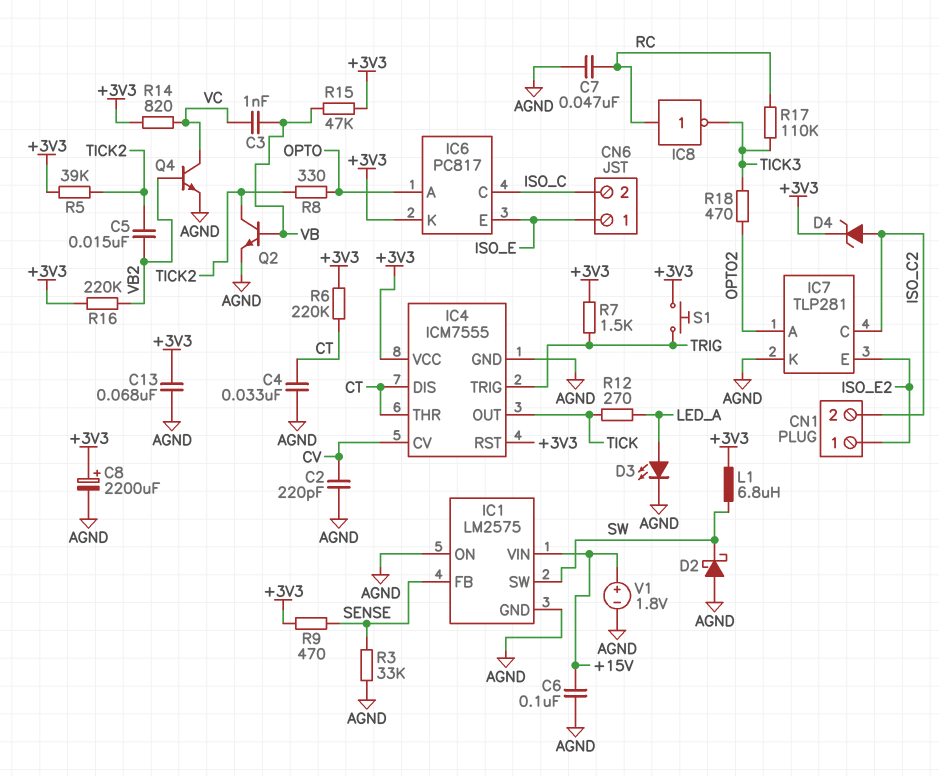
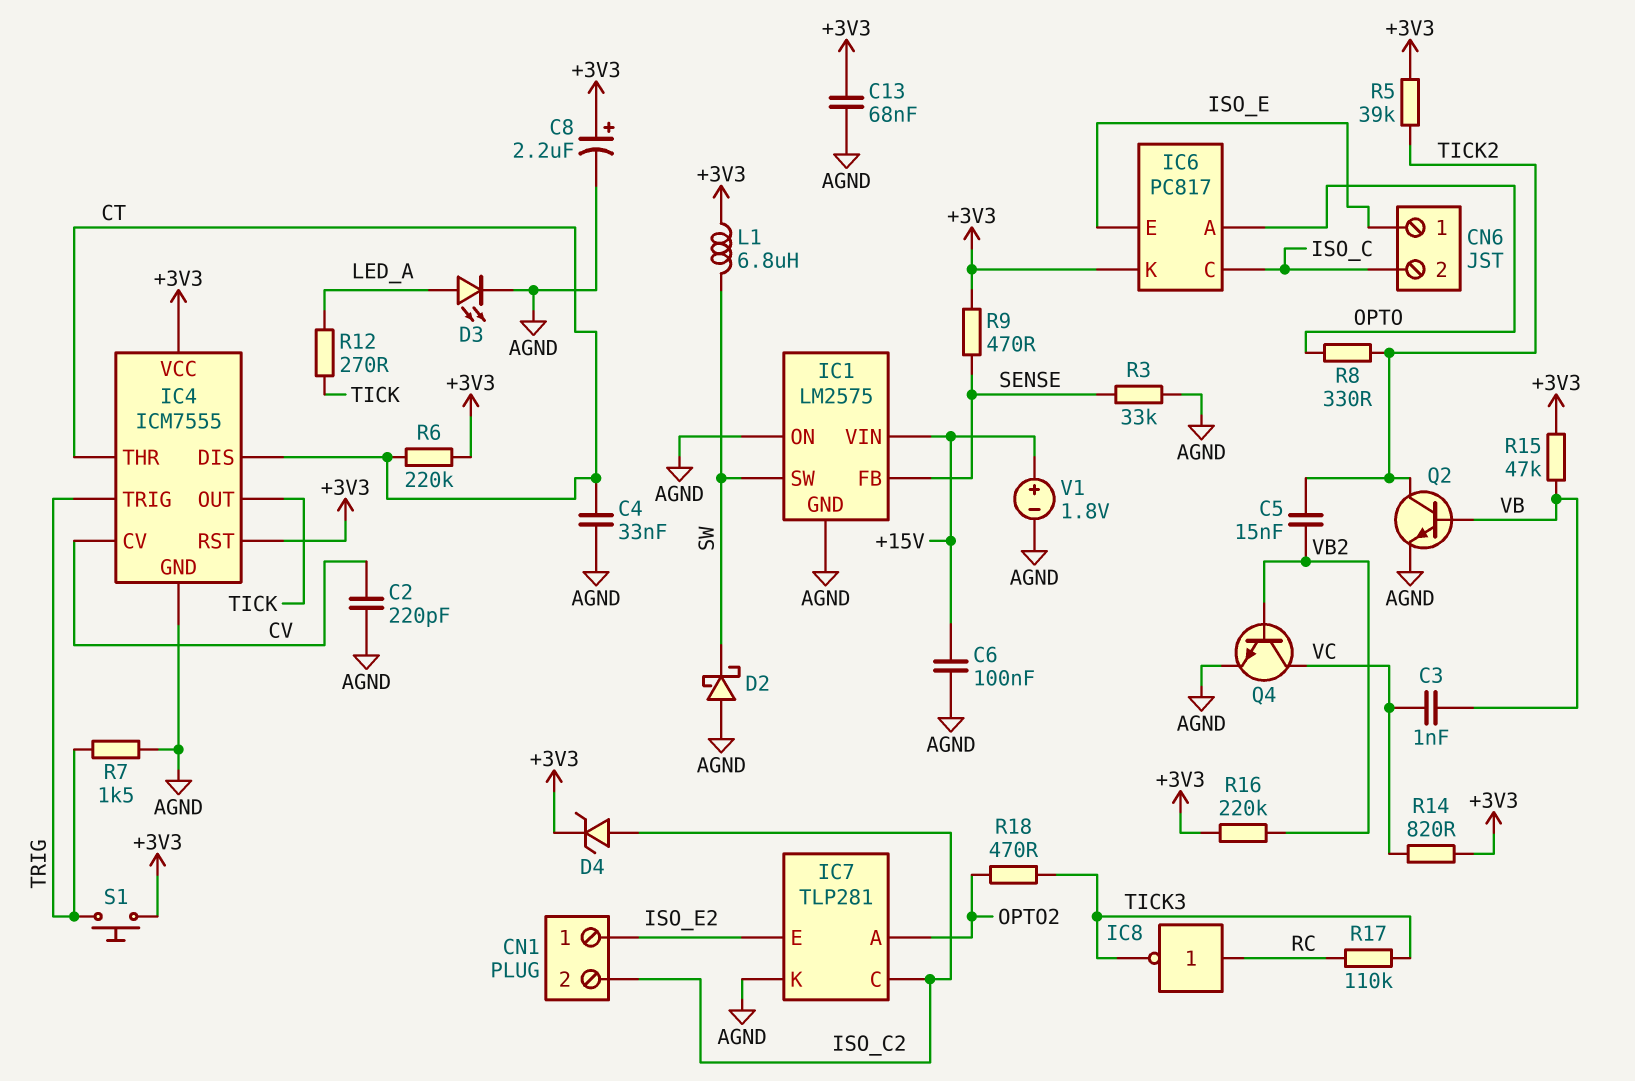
C7: 47nF (AGND, RC) -> none
C8: 2200uF (plus +3V3, minus AGND) -> 2.2uF (plus +3V3, minus AGND)
R7: 1.5k (+3V3, TRIG) -> 1.5k (AGND, TRIG)

